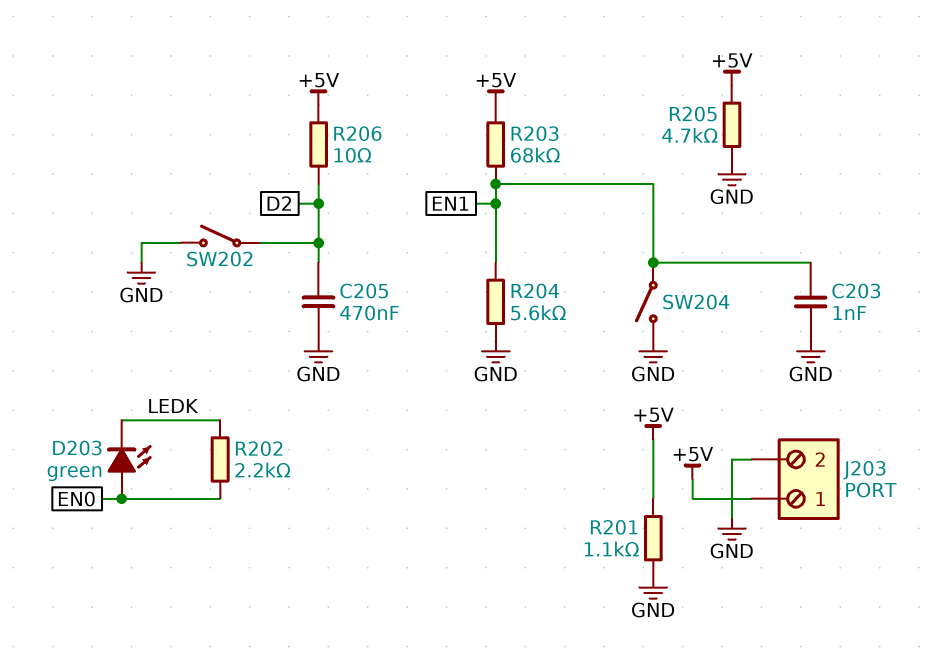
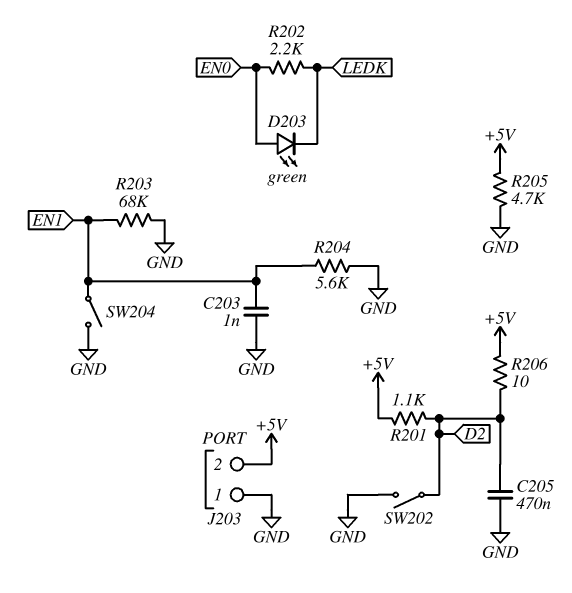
J203 pin 1: +5V -> GND
J203 pin 2: GND -> +5V
R201: 1.1k (+5V, GND) -> 1.1k (+5V, D2)
R203: 68k (+5V, EN1) -> 68k (EN1, GND)

